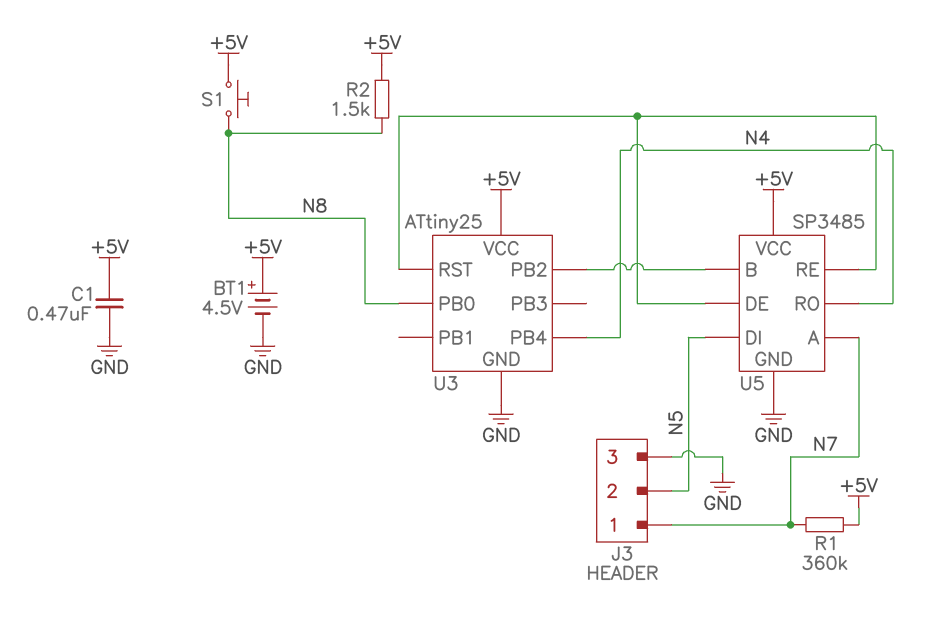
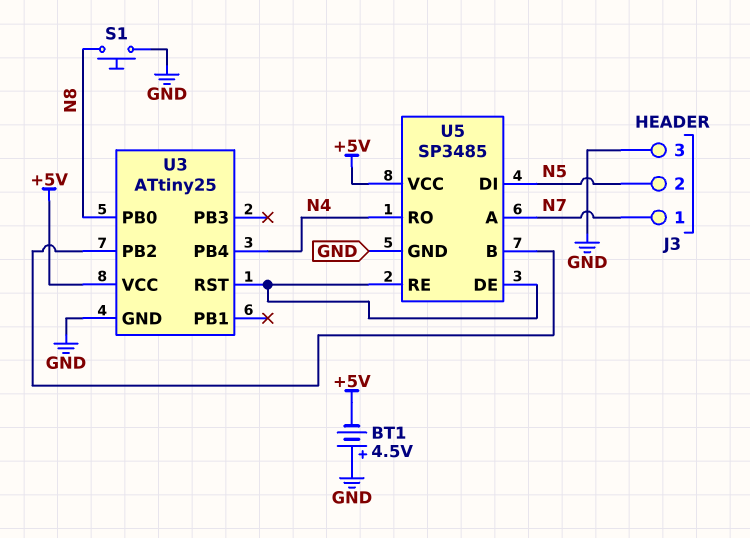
BT1: 4.5V (plus +5V, minus GND) -> 4.5V (plus GND, minus +5V)
C1: 470nF (+5V, GND) -> none
R1: 360k (+5V, N7) -> none
R2: 1.5k (+5V, N8) -> none
S1: button (+5V, N8) -> button (GND, N8)

